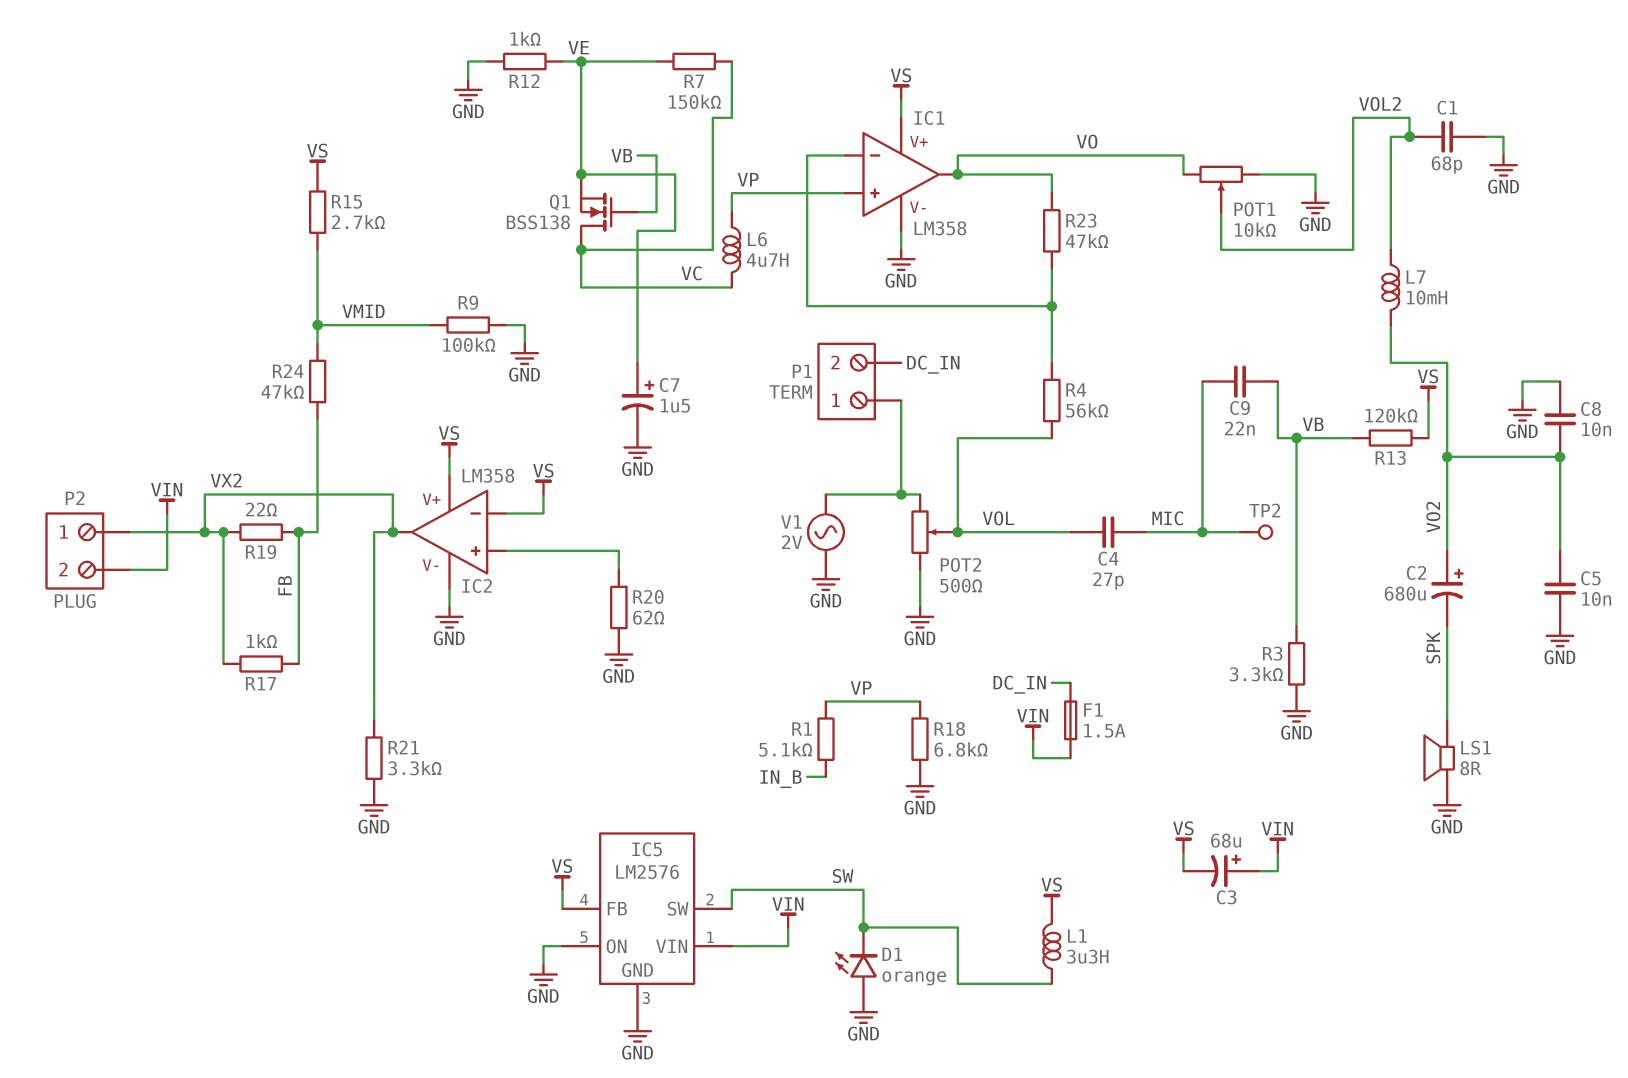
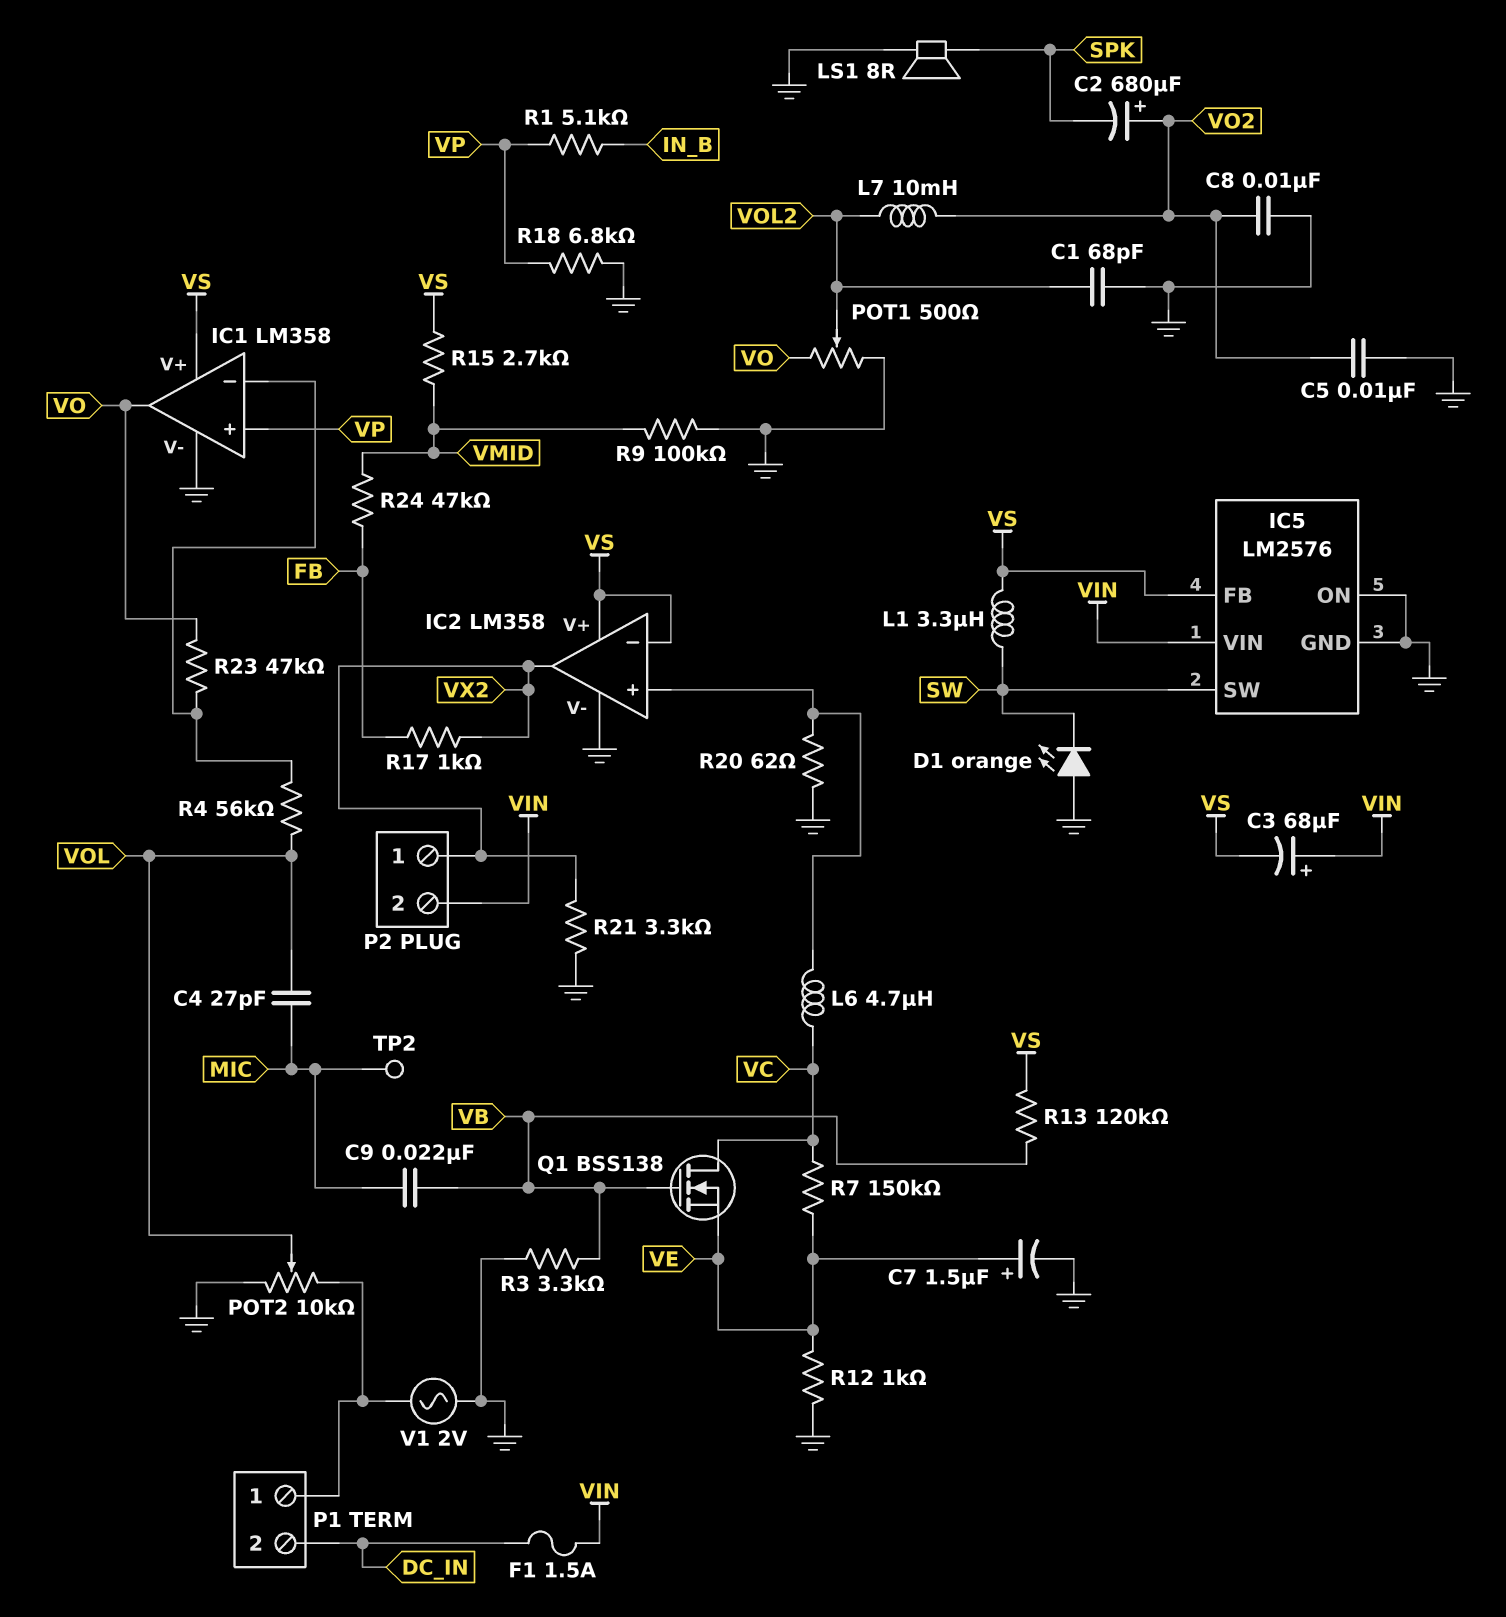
L6: 4.7uH (VC, VP) -> 4.7uH (IC2/in+, VC)
POT1: 10k (GND, VO, wiper VOL2) -> 500 (GND, VO, wiper VOL2)
POT2: 500 (GND, P1/1, wiper VOL) -> 10k (GND, P1/1, wiper VOL)
R19: 22 (FB, VX2) -> none

